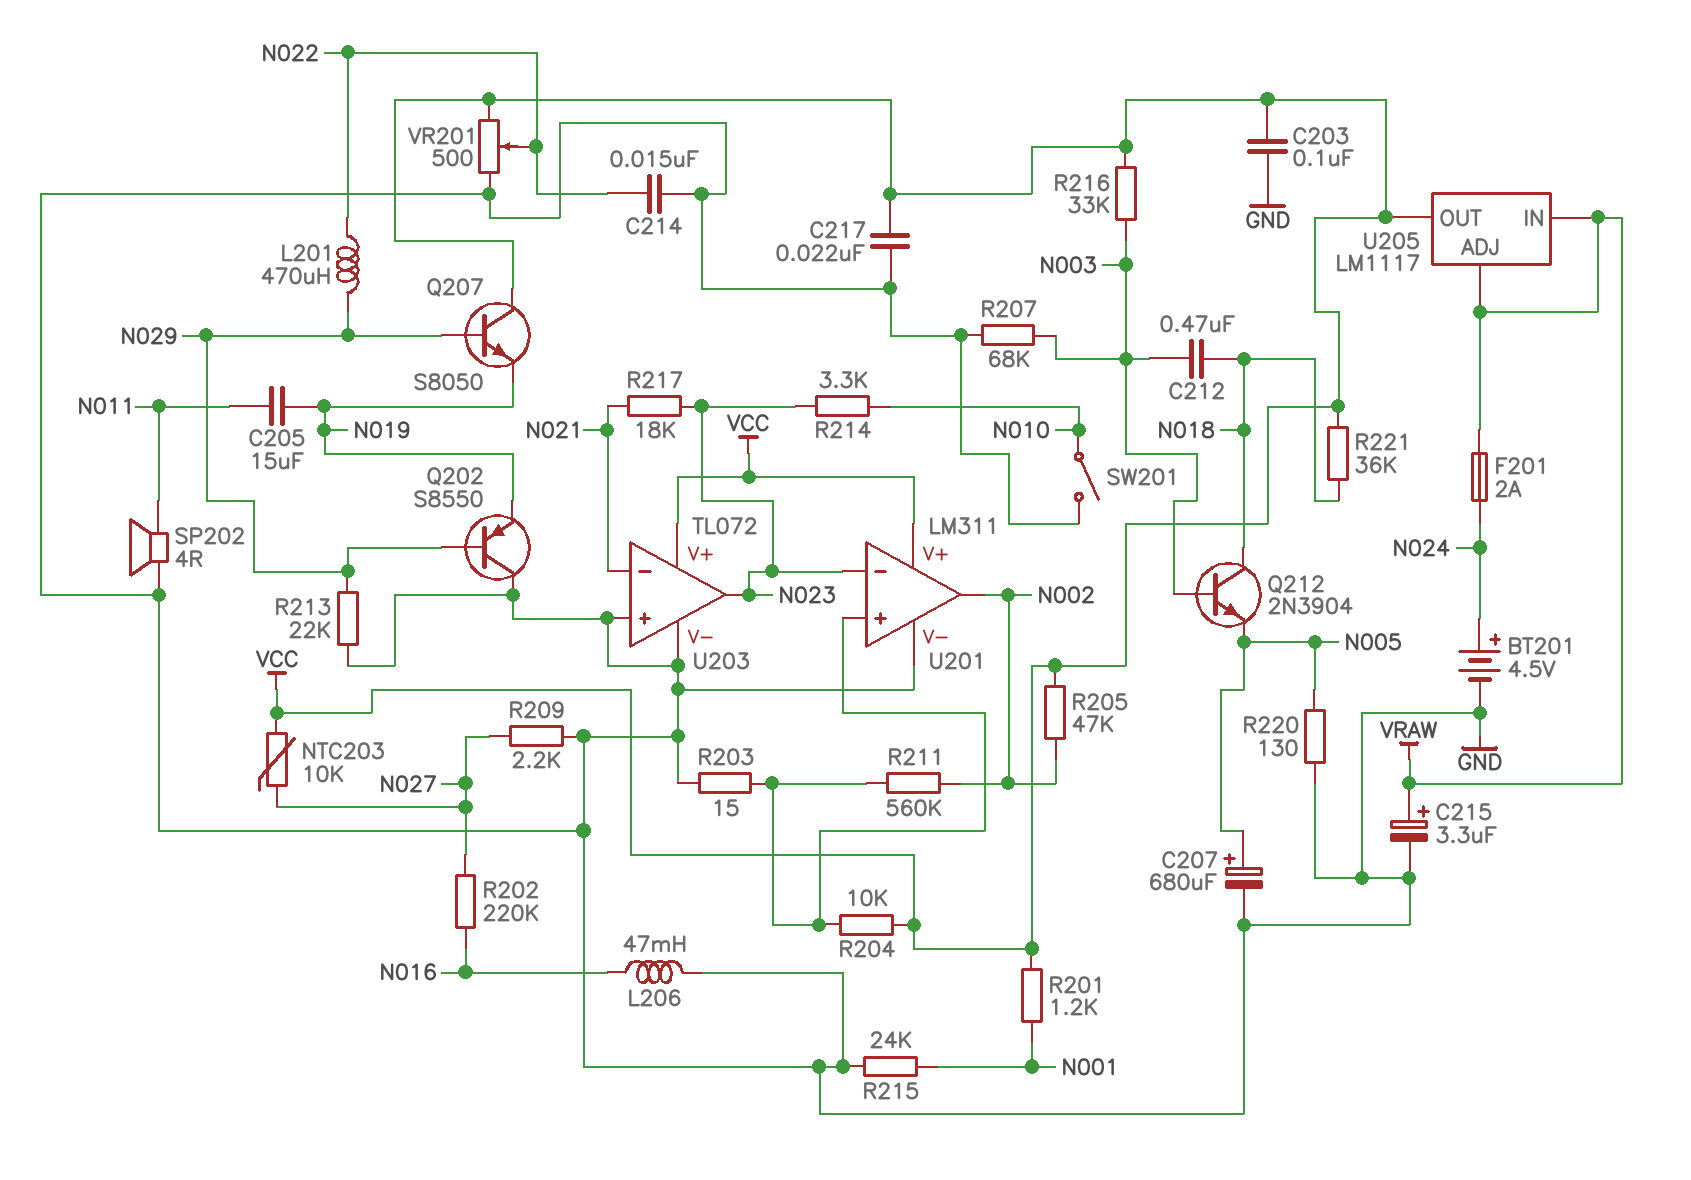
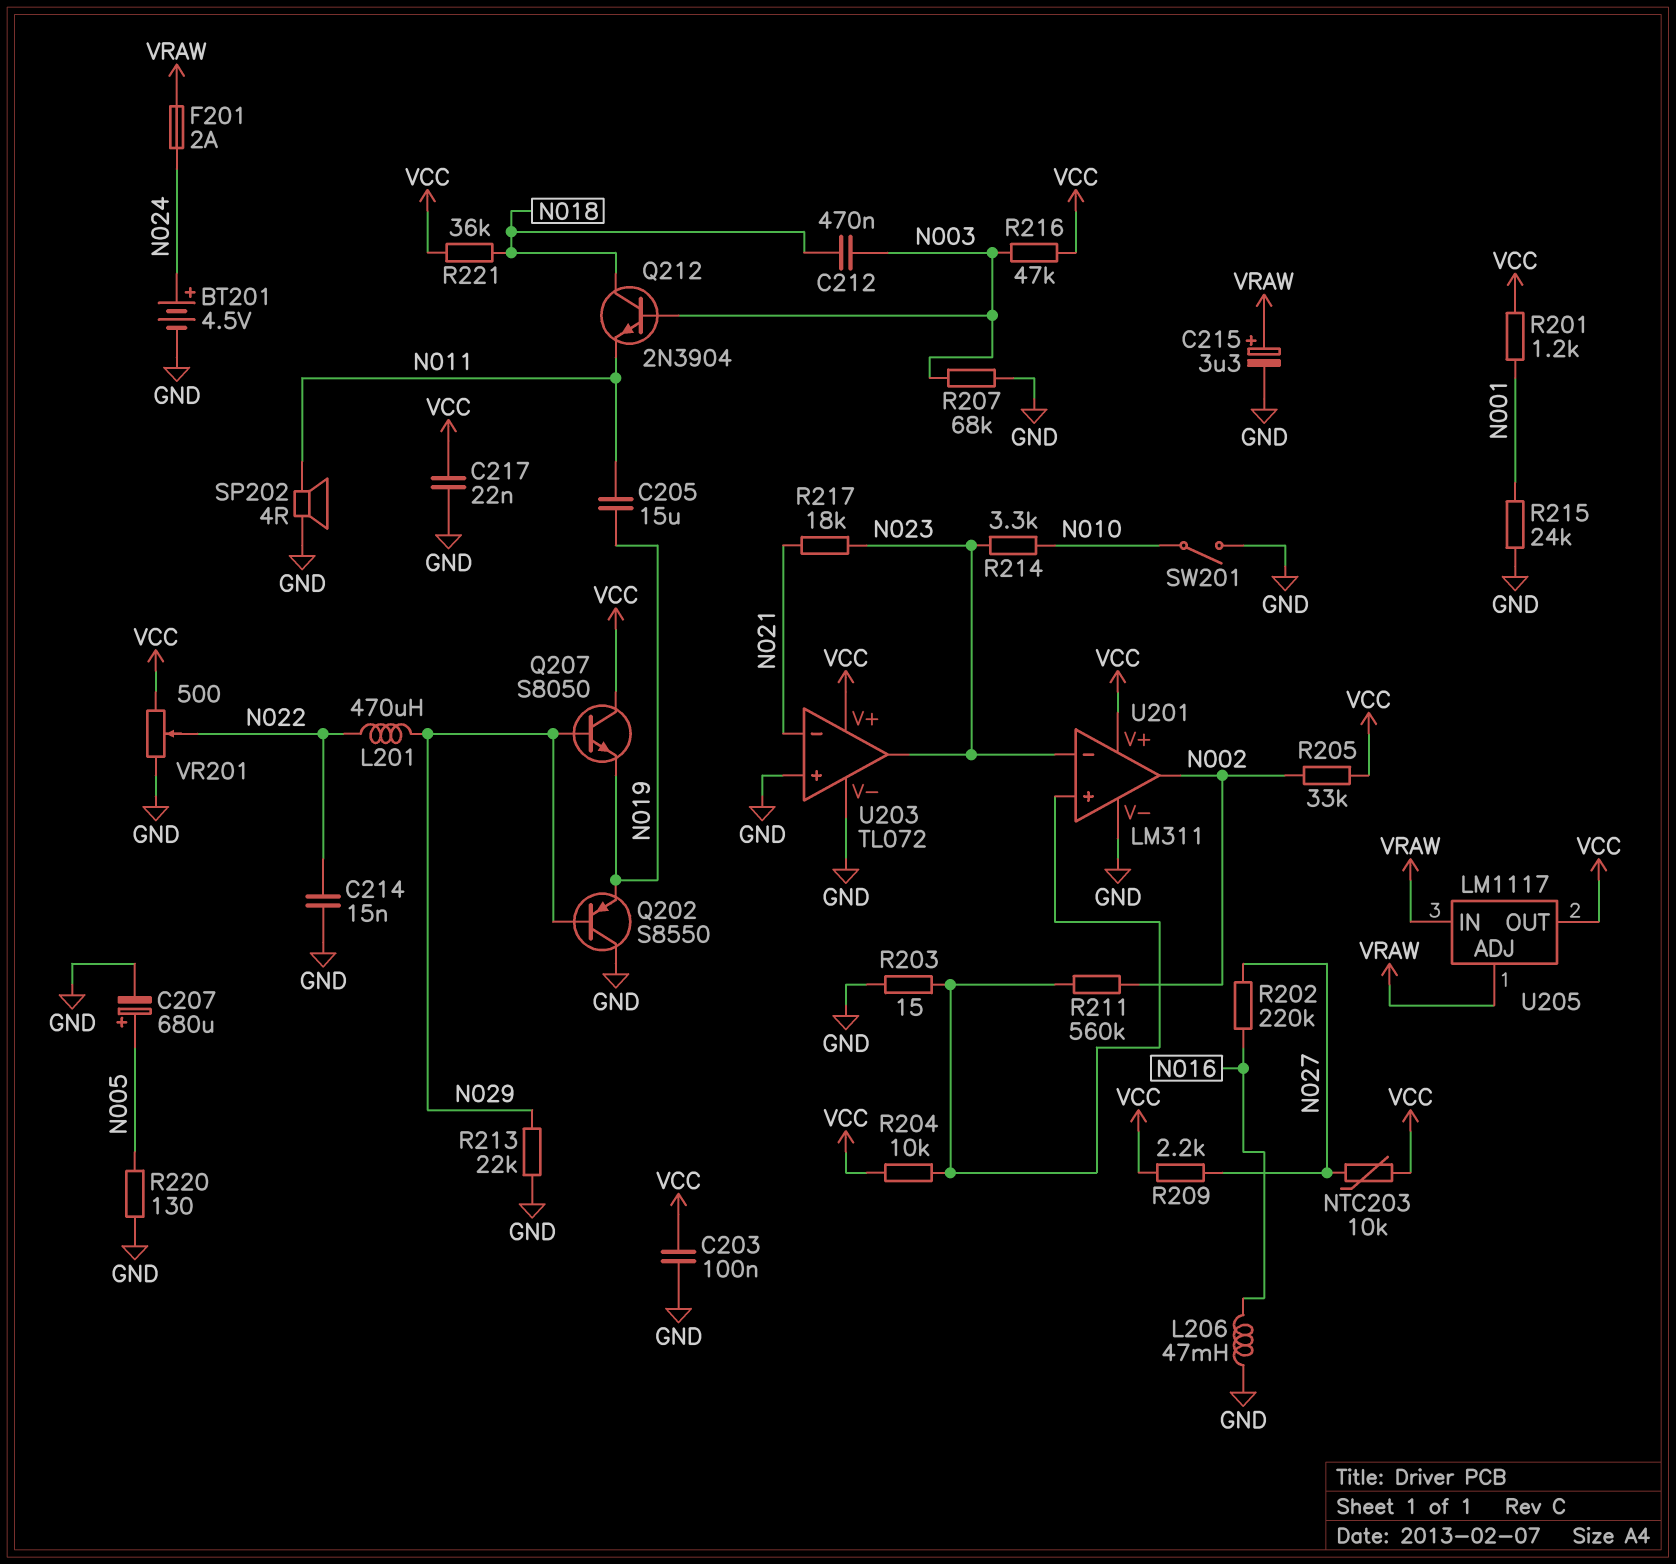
Q212: NPN 2N3904 (B N003, C N018, E N005) -> NPN 2N3904 (B N003, C N018, E N011)
R205: 47k (N002, VCC) -> 33k (N002, VCC)
R209: 2.2k (GND, N027) -> 2.2k (N027, VCC)
R216: 33k (N003, VCC) -> 47k (N003, VCC)

